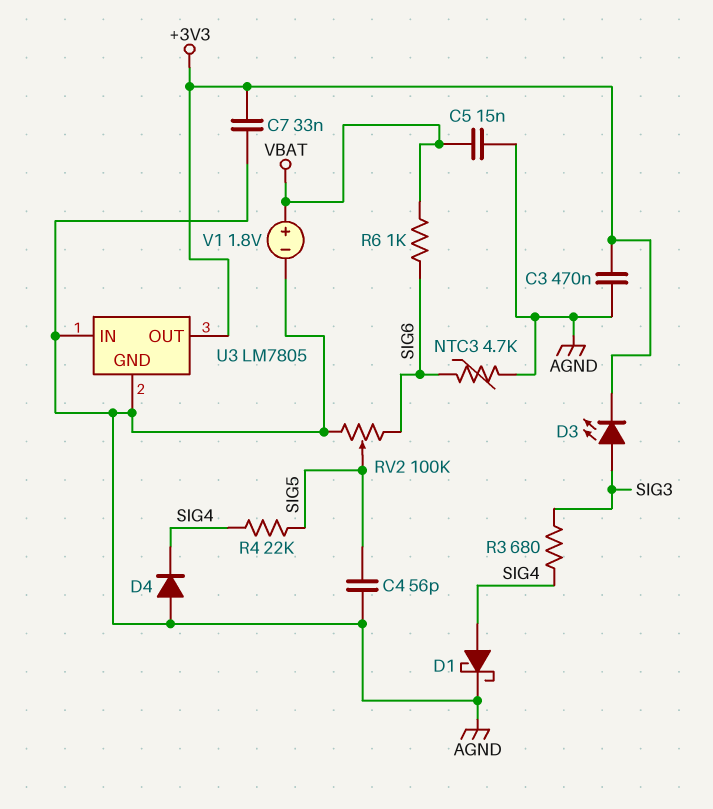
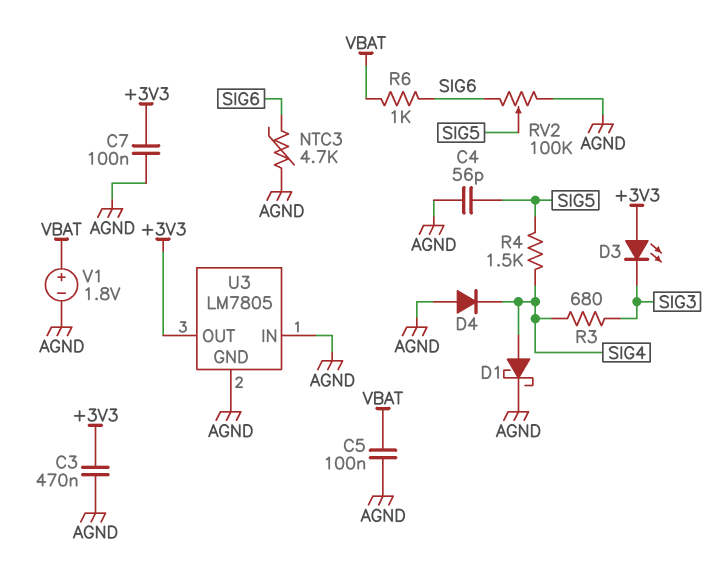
C5: 15nF (AGND, VBAT) -> 100nF (AGND, VBAT)
C7: 33nF (+3V3, AGND) -> 100nF (+3V3, AGND)
D3: LED (A SIG3, K +3V3) -> LED (A +3V3, K SIG3)
R4: 22k (SIG4, SIG5) -> 1.5k (SIG4, SIG5)

